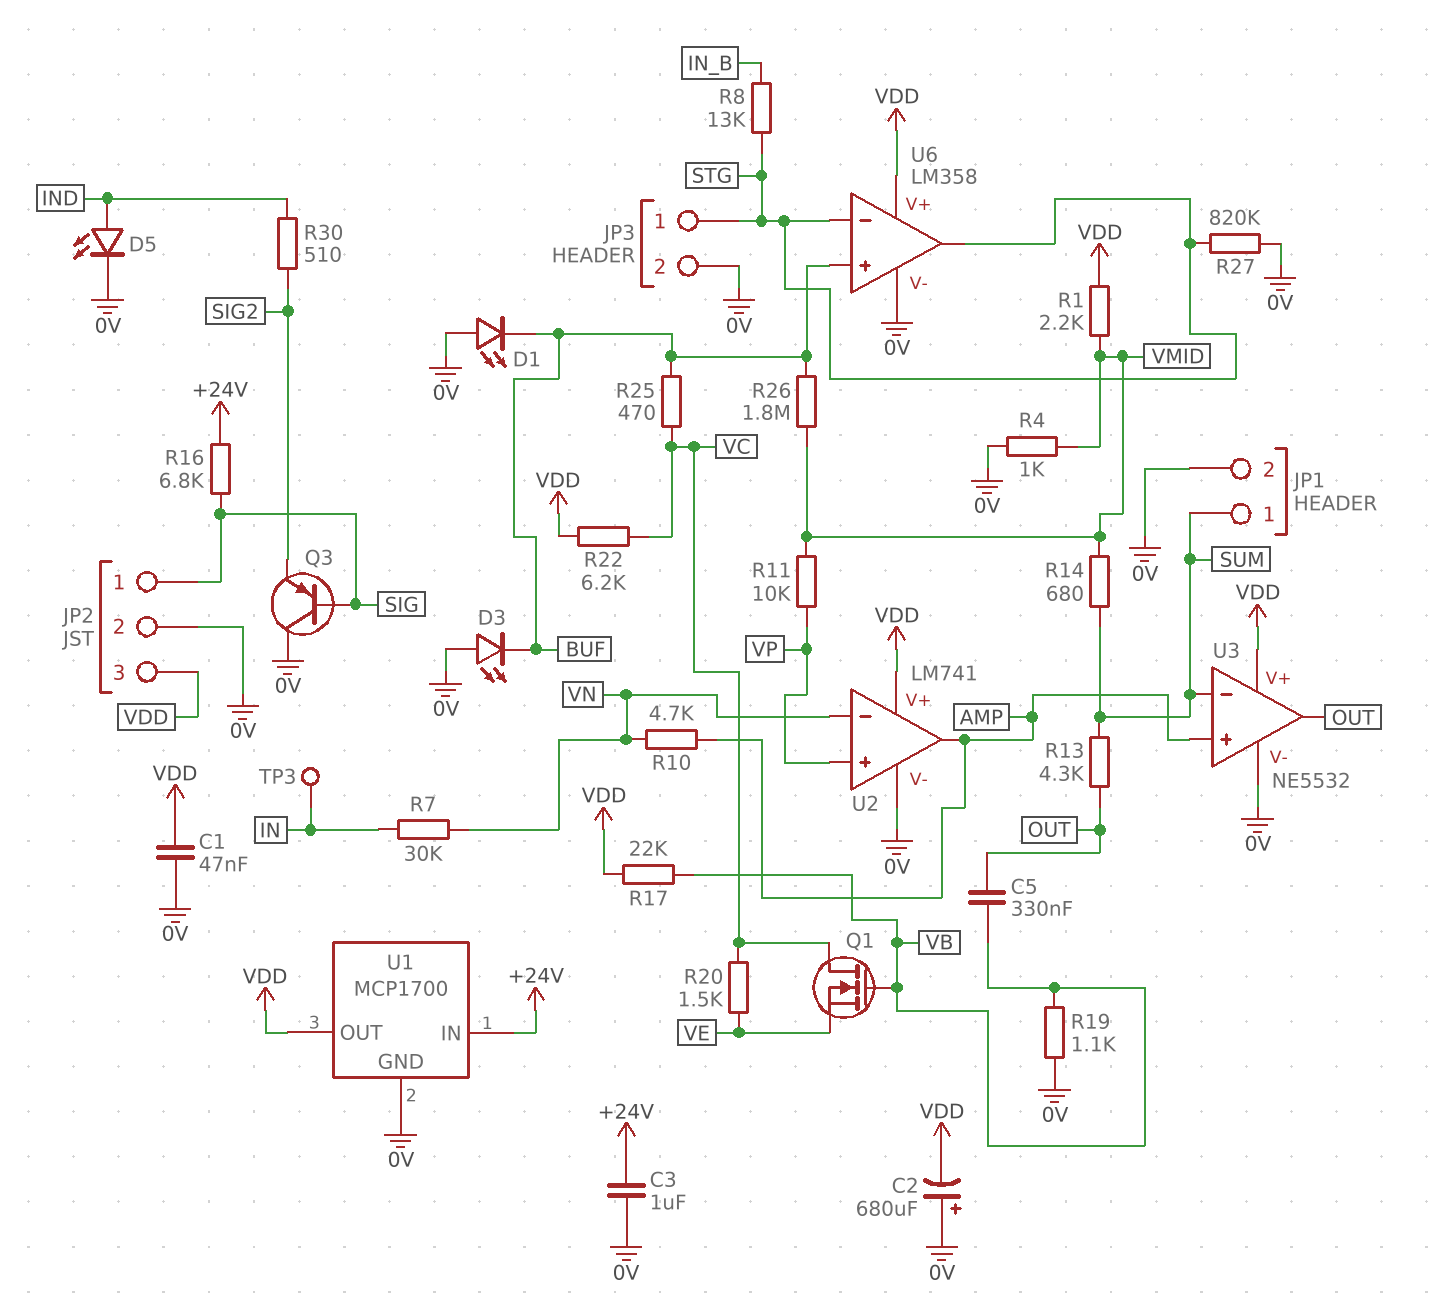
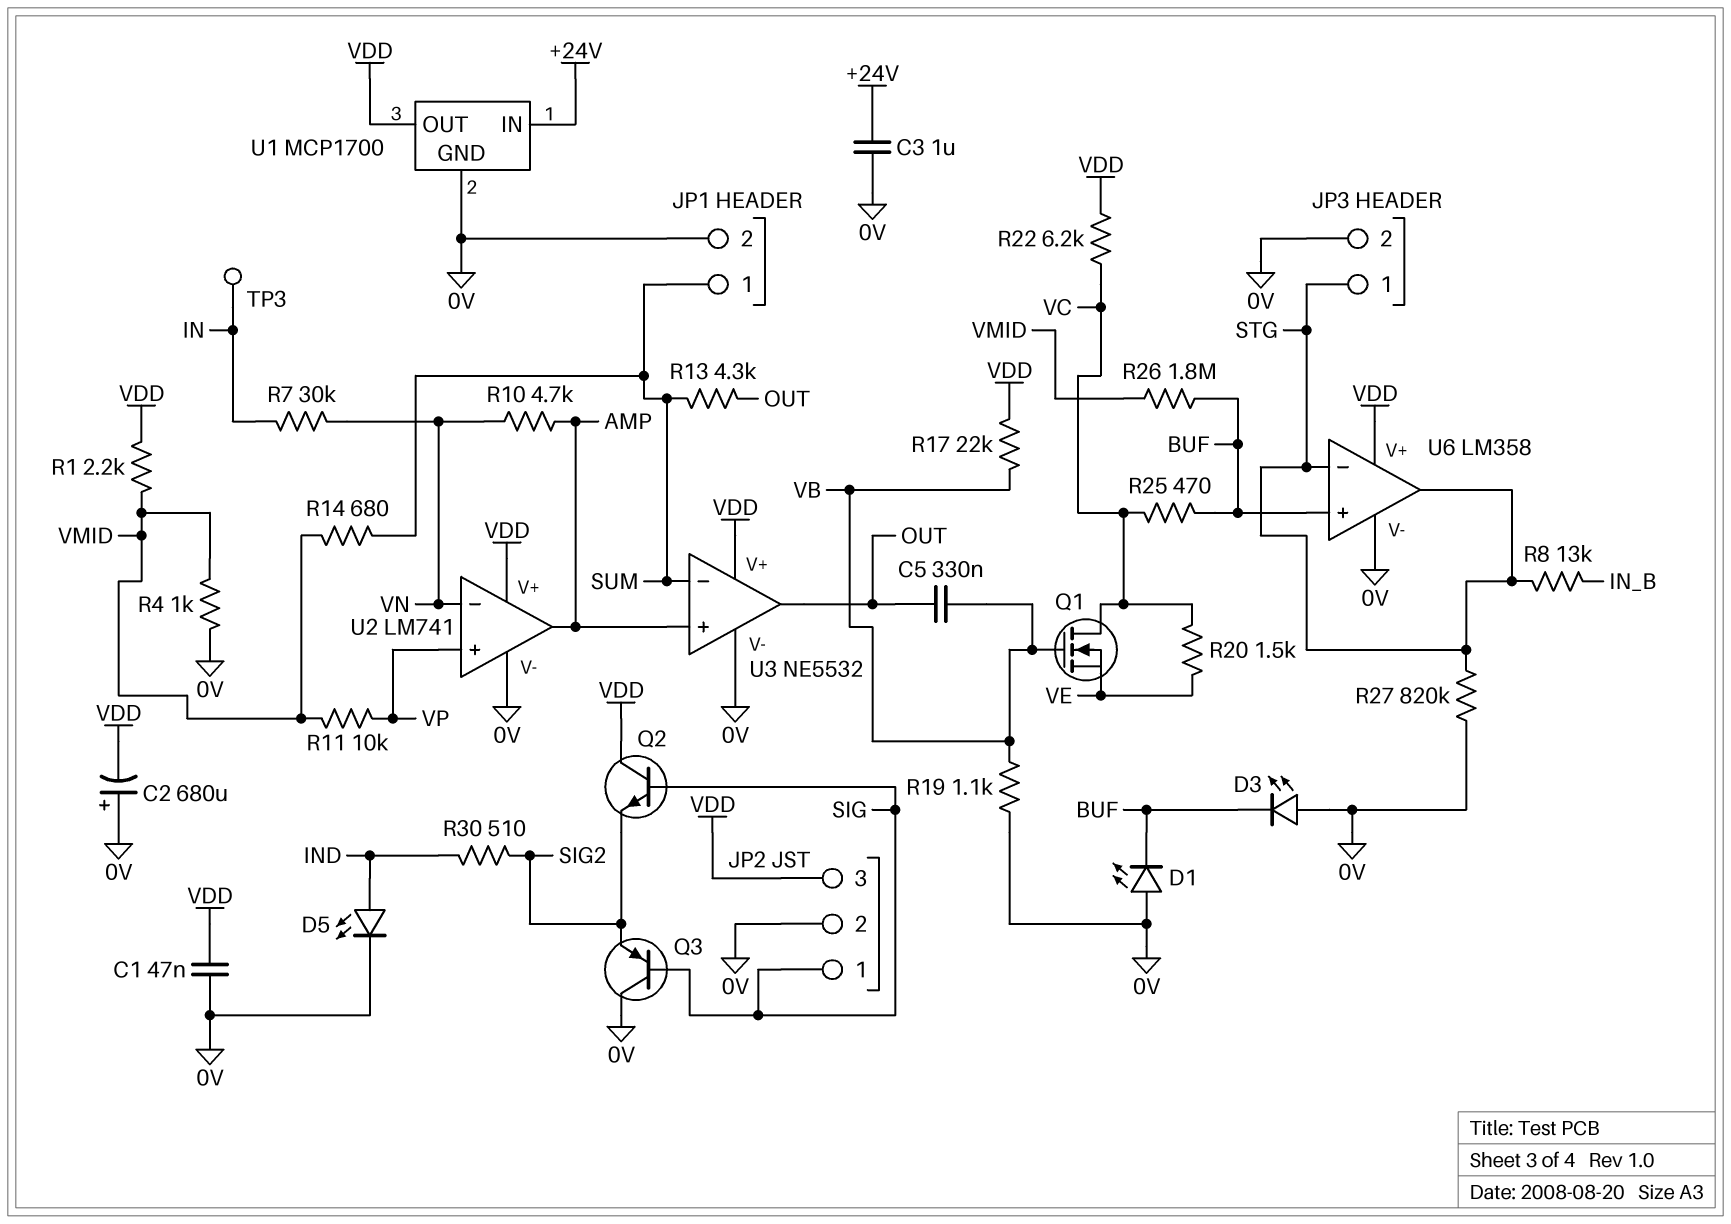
Q2: none -> NPN (B SIG, C VDD, E SIG2)
R16: 6.8k (+24V, SIG) -> none

